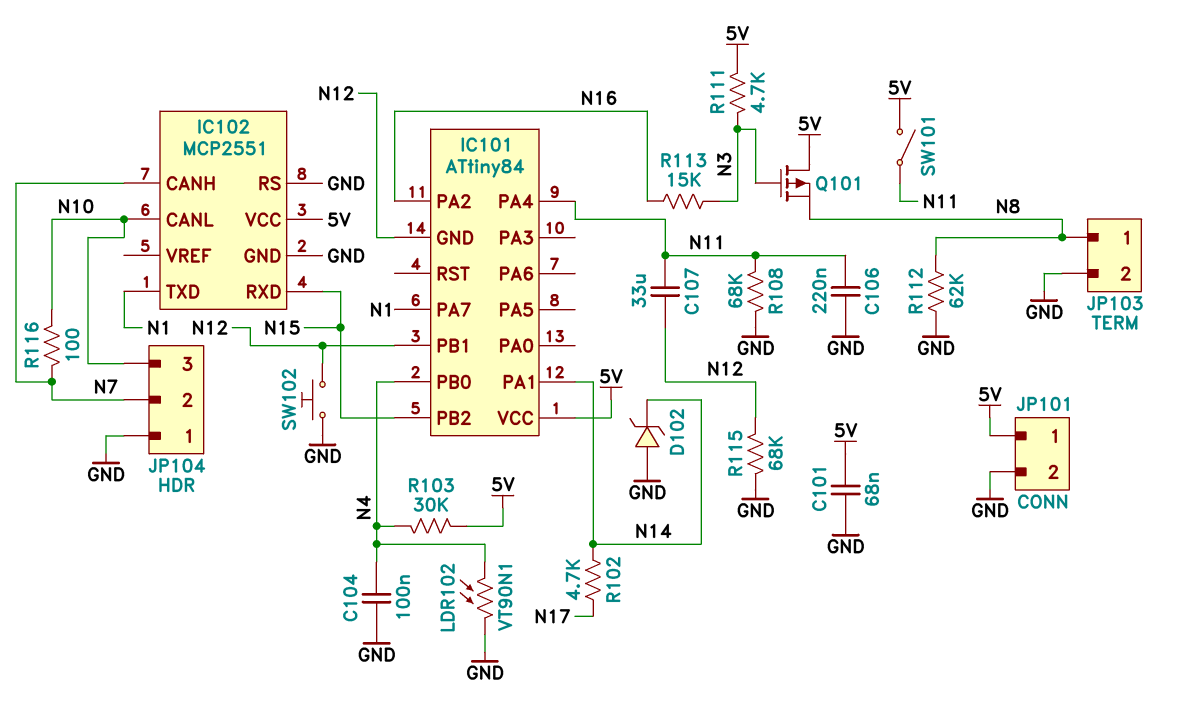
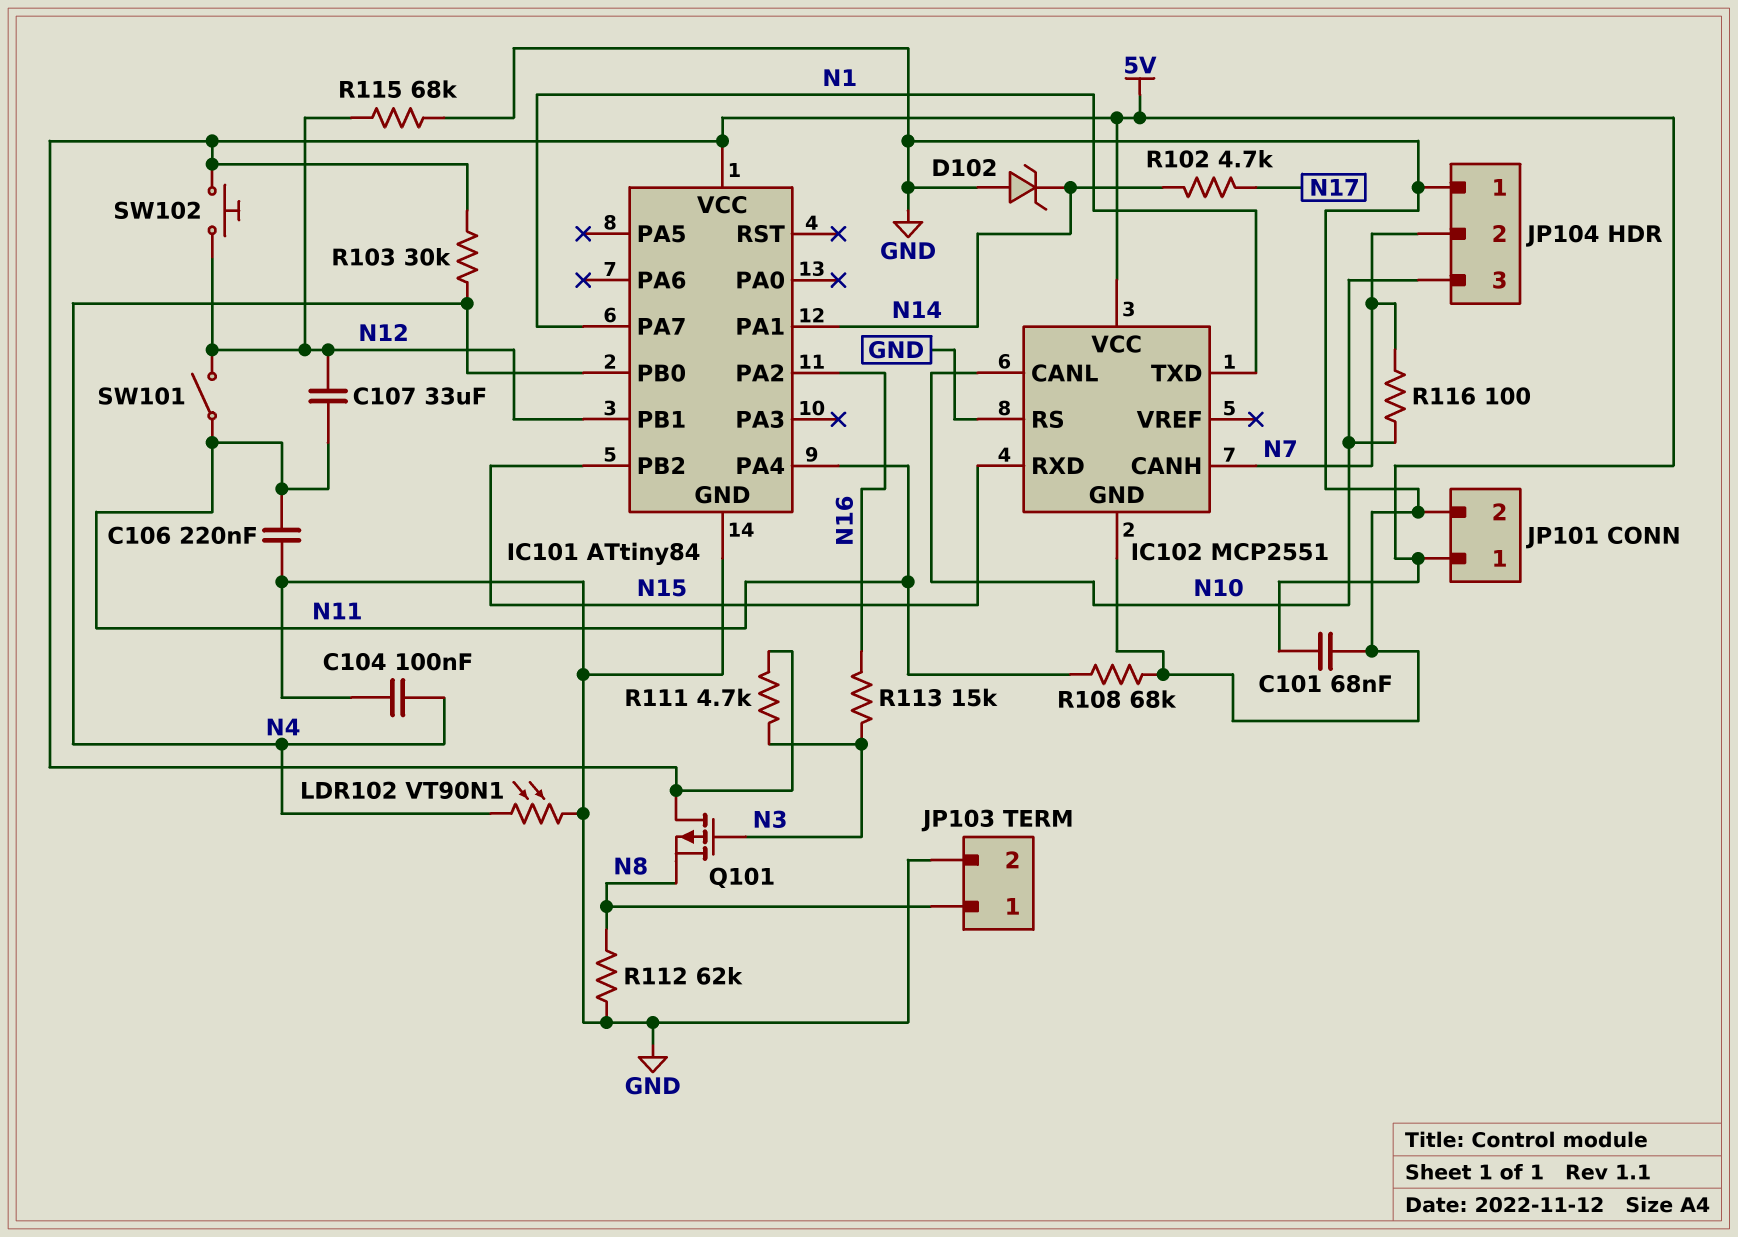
IC101 pin GND: N12 -> GND
SW101: switch (5V, N11) -> switch (N11, N12)
SW102: button (GND, N12) -> button (5V, N12)

